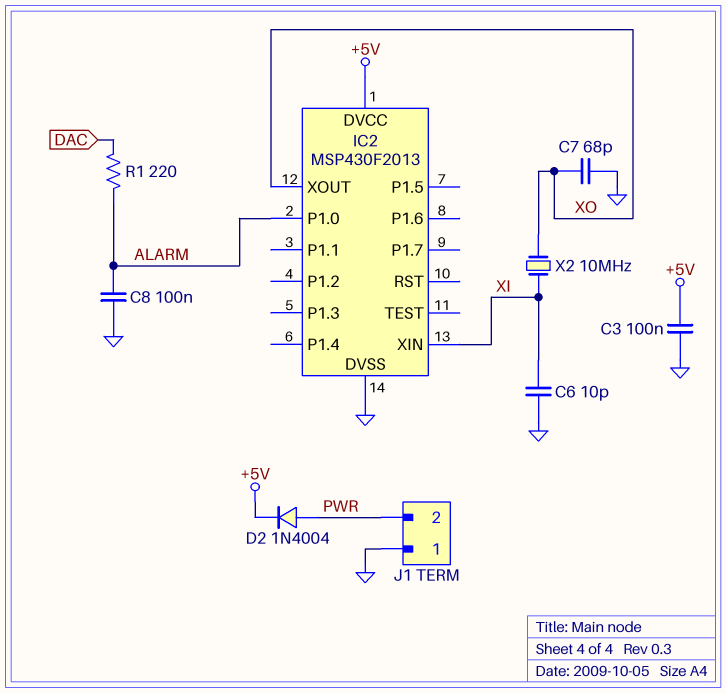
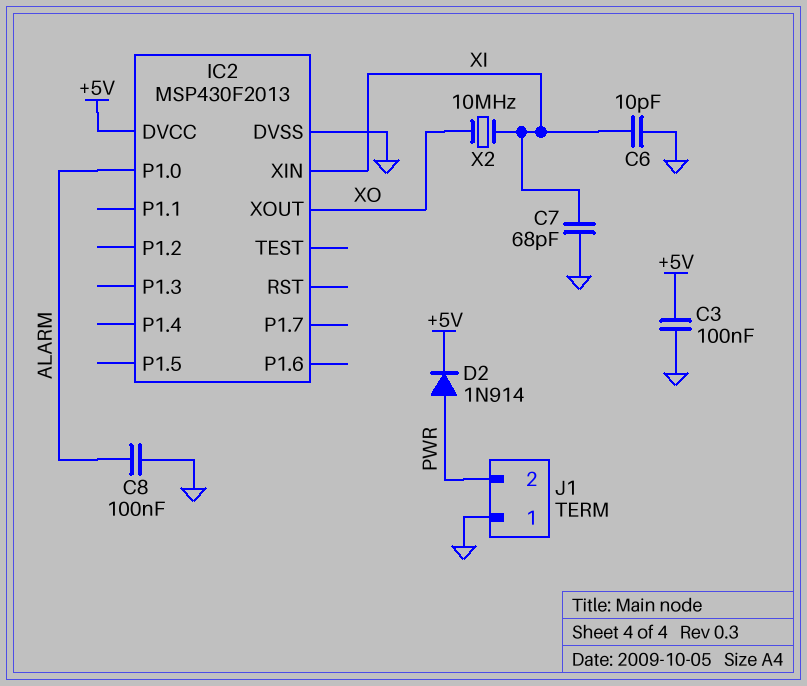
C7: 68pF (GND, XO) -> 68pF (GND, XI)
D2: diode 1N4004 (A PWR, K +5V) -> diode 1N914 (A PWR, K +5V)
R1: 220 (ALARM, DAC) -> none

